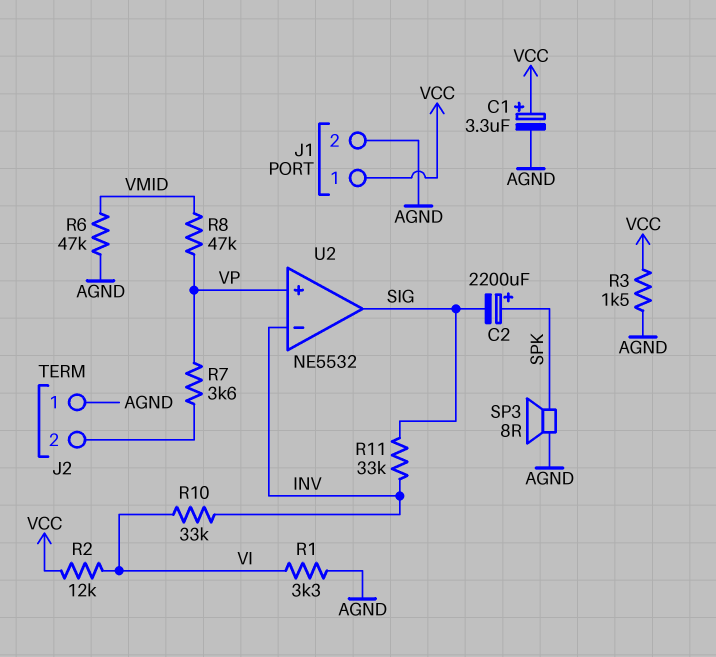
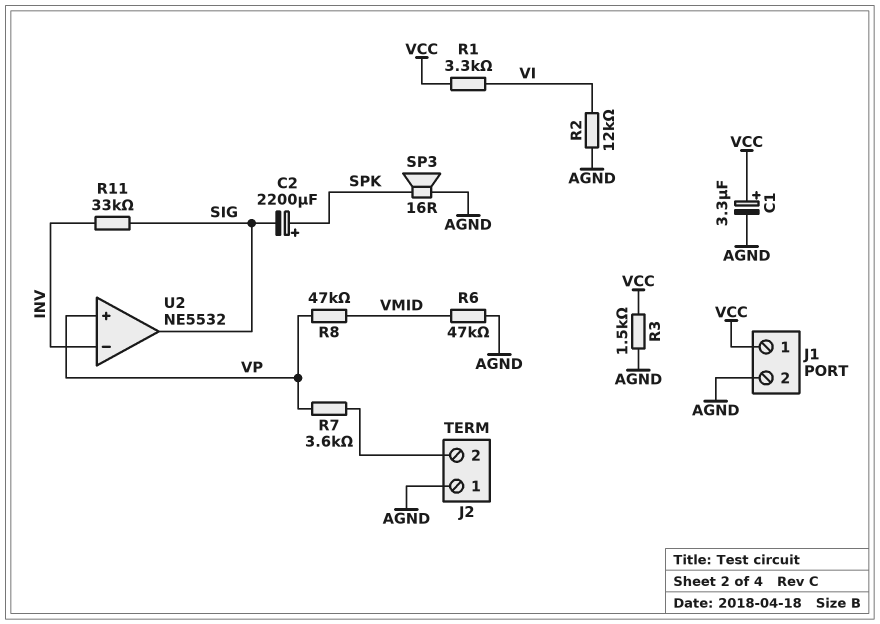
R1: 3.3k (AGND, VI) -> 3.3k (VCC, VI)
R2: 12k (VCC, VI) -> 12k (AGND, VI)
R10: 33k (INV, VI) -> none
SP3: speaker 8R (AGND, SPK) -> speaker 16R (AGND, SPK)

